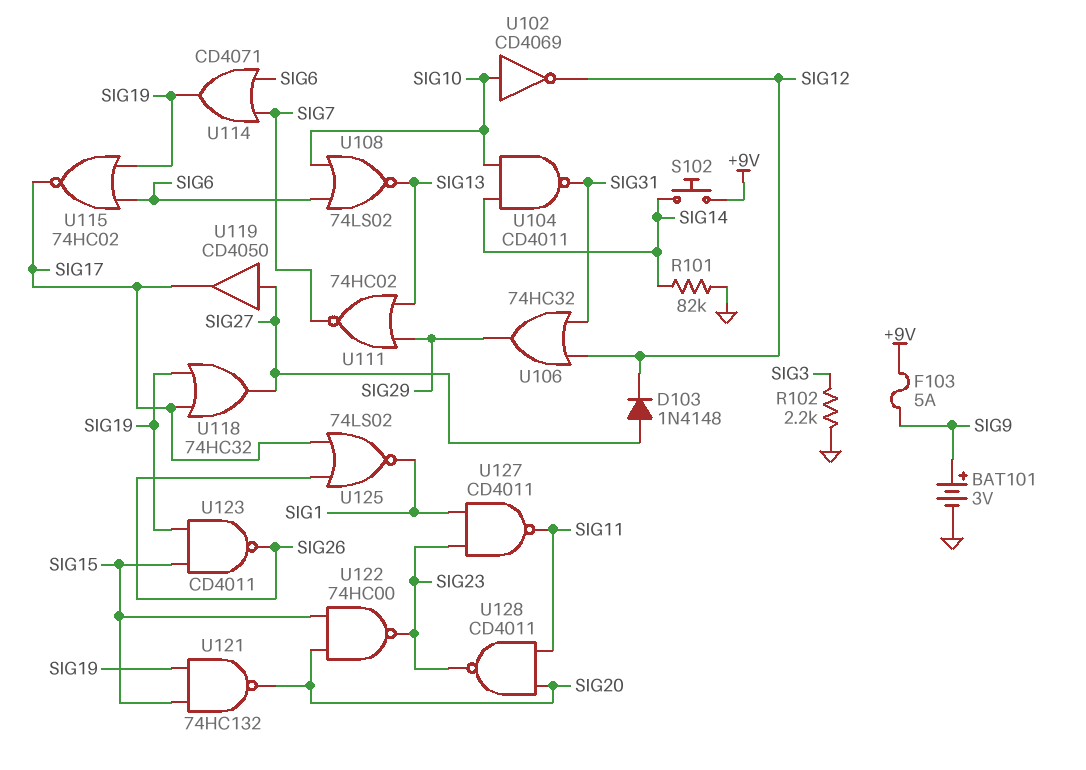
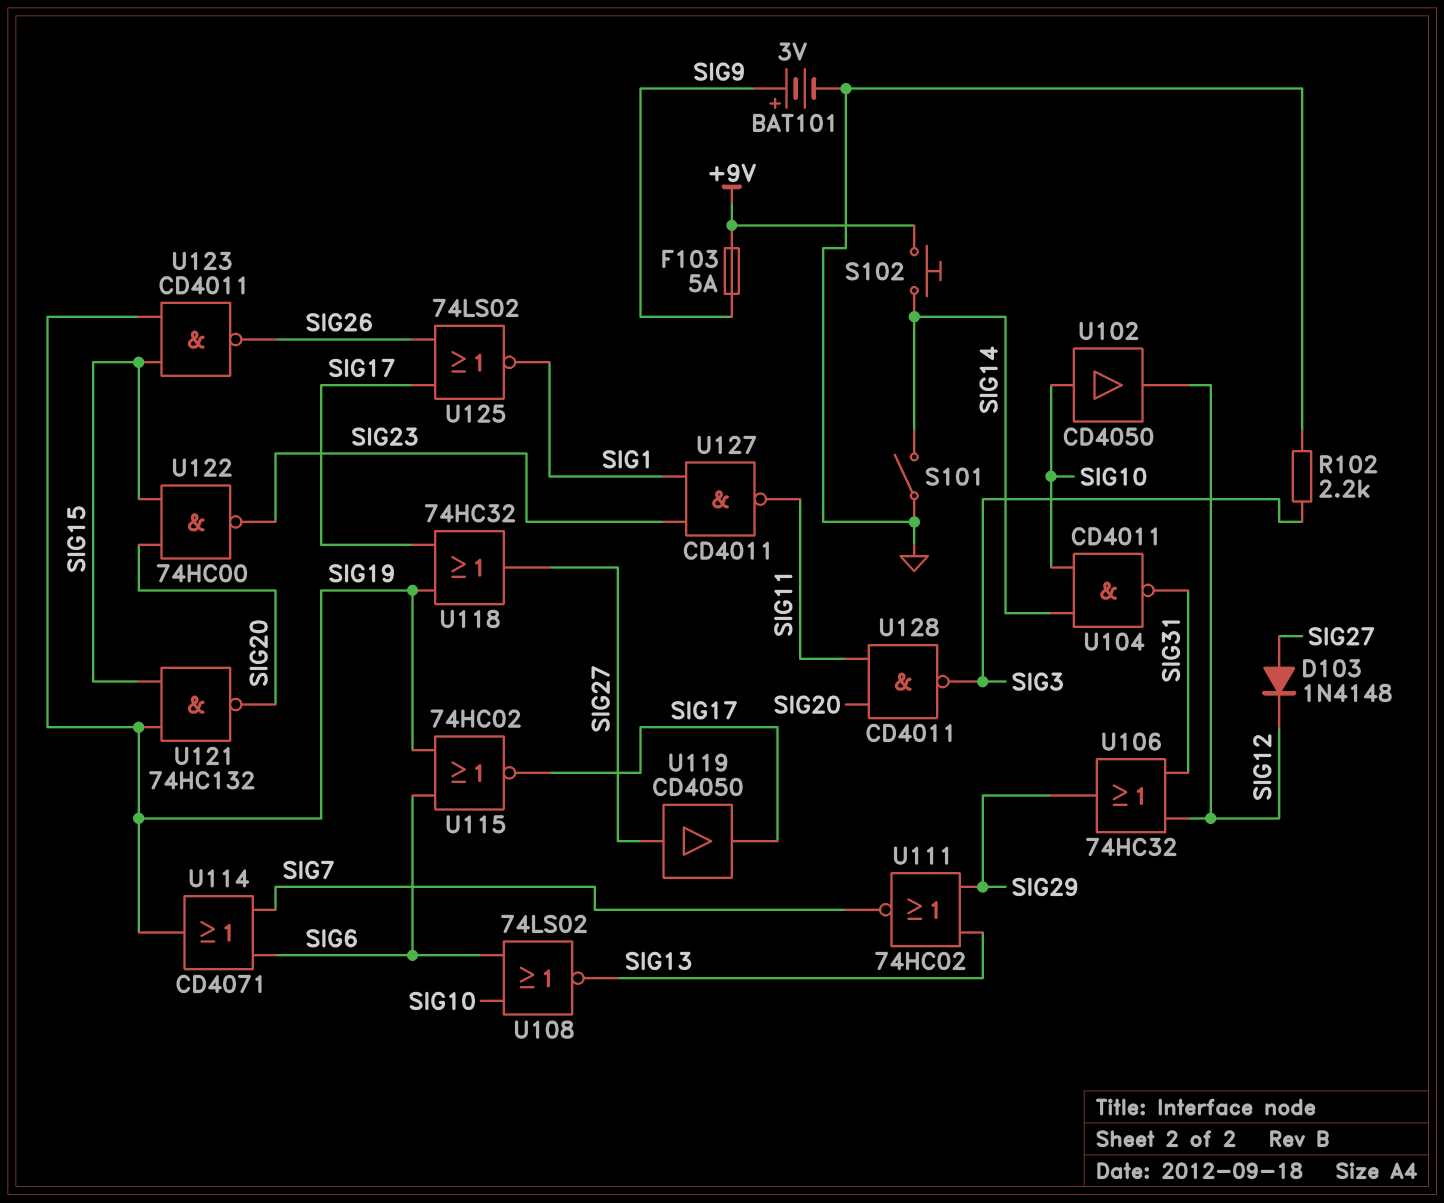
R101: 82k (GND, SIG14) -> none
S101: none -> switch (GND, SIG14)
U102: NOT CD4069 (in SIG10, out SIG12) -> buffer CD4050 (in SIG10, out SIG12)
U128: NAND CD4011 (in SIG11, in SIG20, out SIG23) -> NAND CD4011 (in SIG11, in SIG20, out SIG3)

